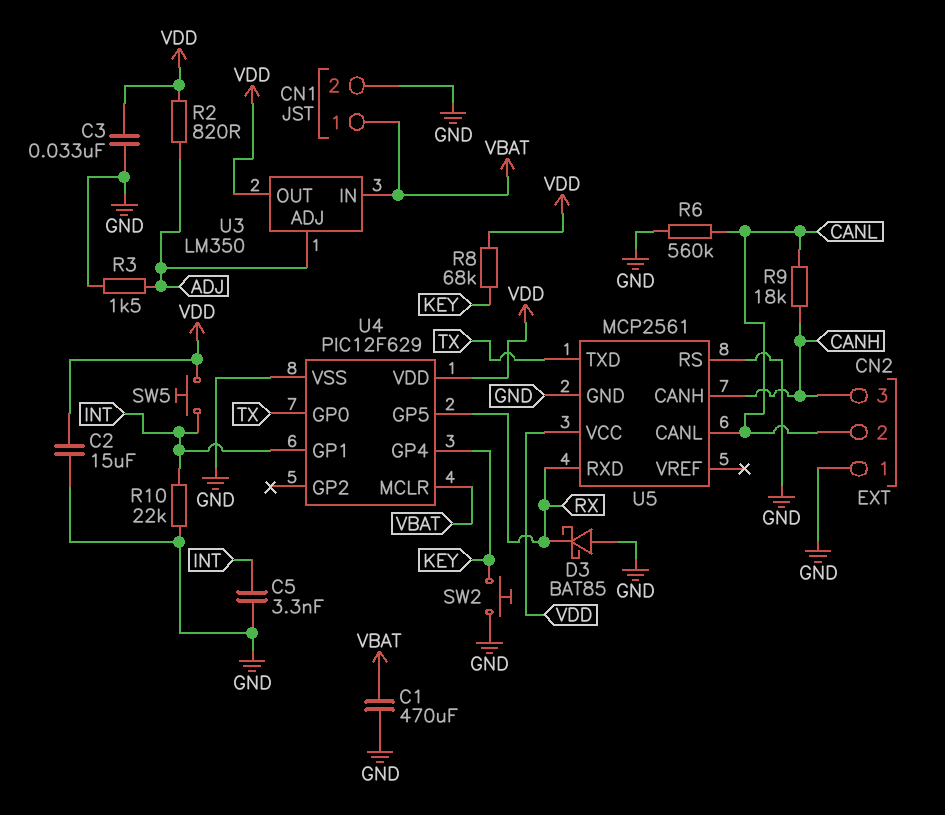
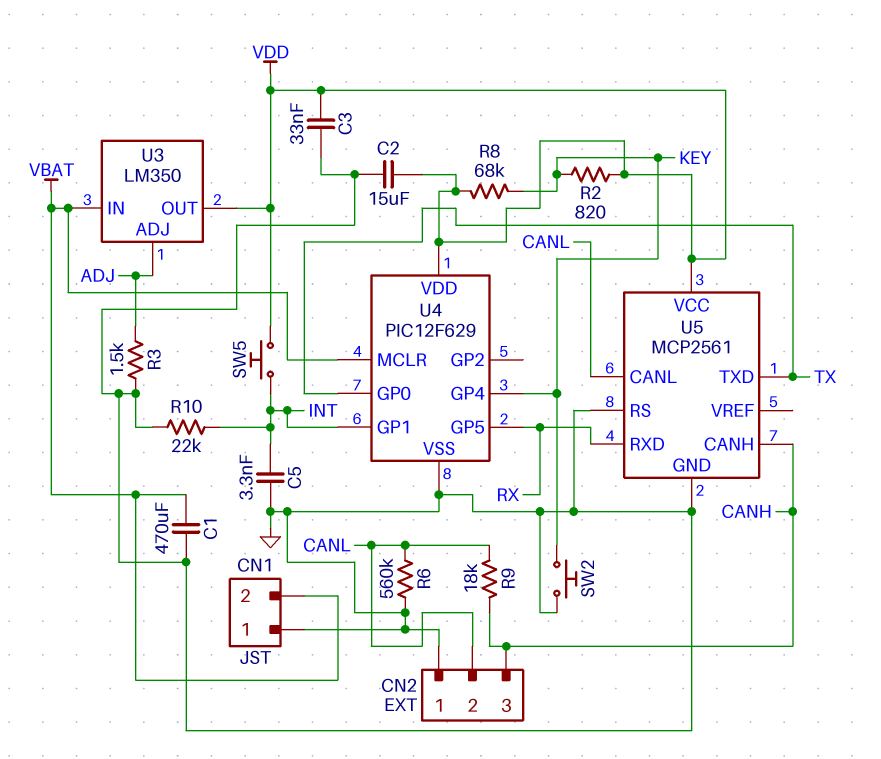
CN1 pin 1: VBAT -> GND
CN1 pin 2: GND -> VBAT
D3: schottky BAT85 (A GND, K RX) -> none
R2: 820 (ADJ, VDD) -> 820 (KEY, VDD)

